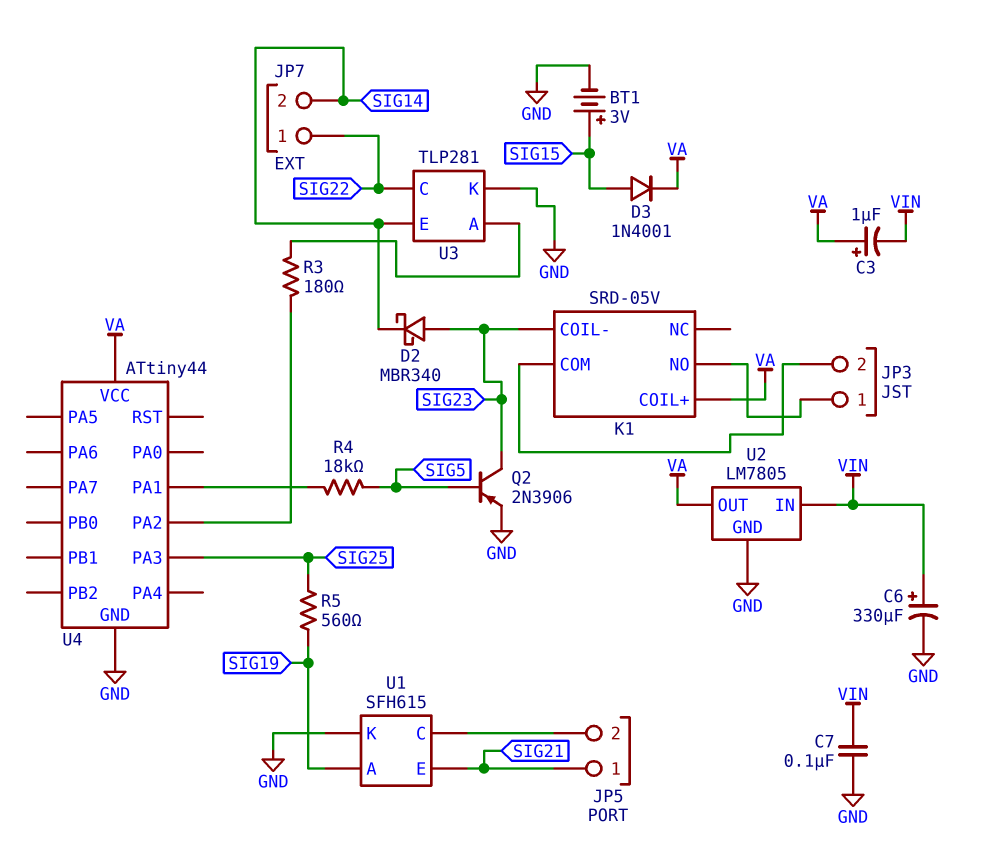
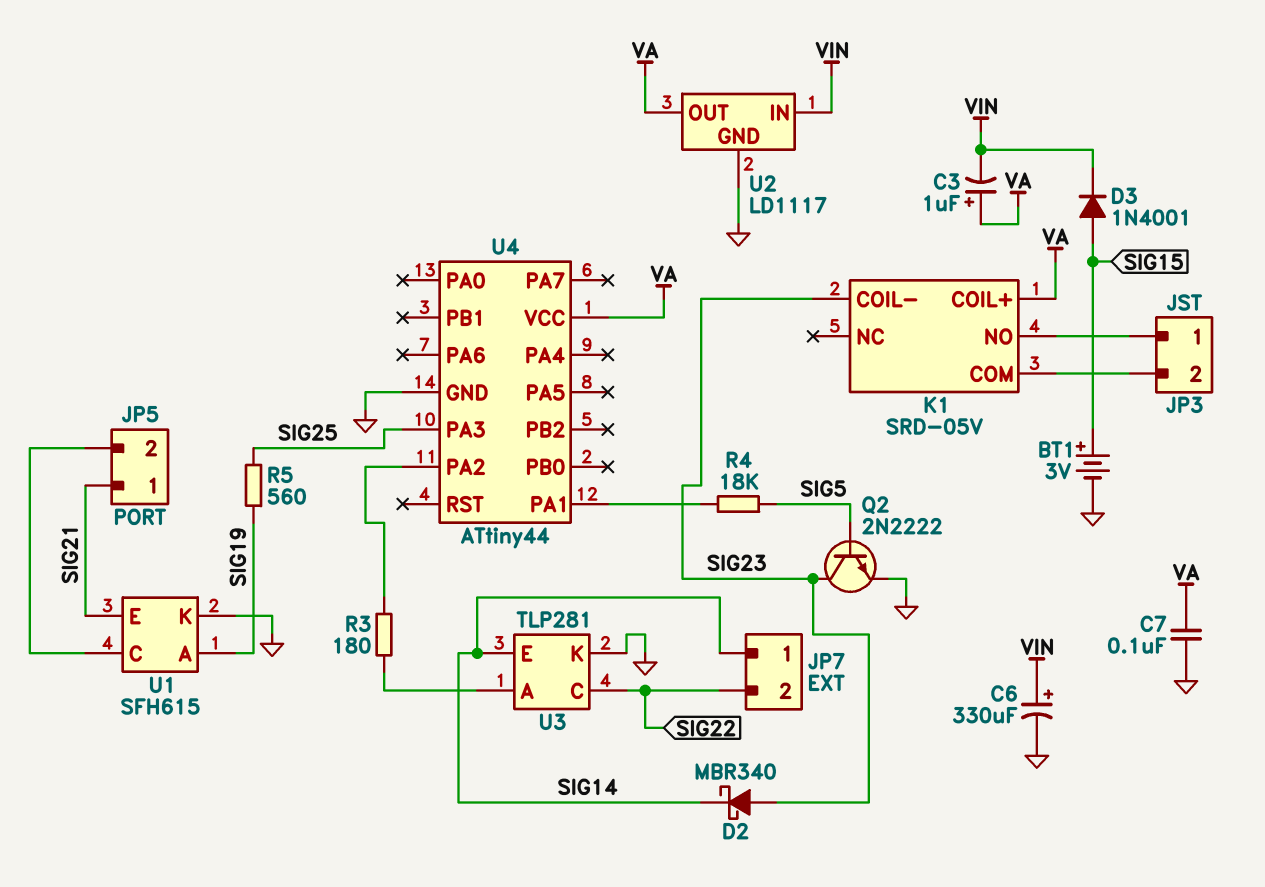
C7: 100nF (GND, VIN) -> 100nF (GND, VA)
D3: diode 1N4001 (A SIG15, K VA) -> diode 1N4001 (A SIG15, K VIN)
JP7 pin 1: SIG22 -> SIG14
JP7 pin 2: SIG14 -> SIG22
Q2: PNP 2N3906 (B SIG5, C SIG23, E GND) -> NPN 2N2222 (B SIG5, C SIG23, E GND)
U2: LM7805 -> LD1117

